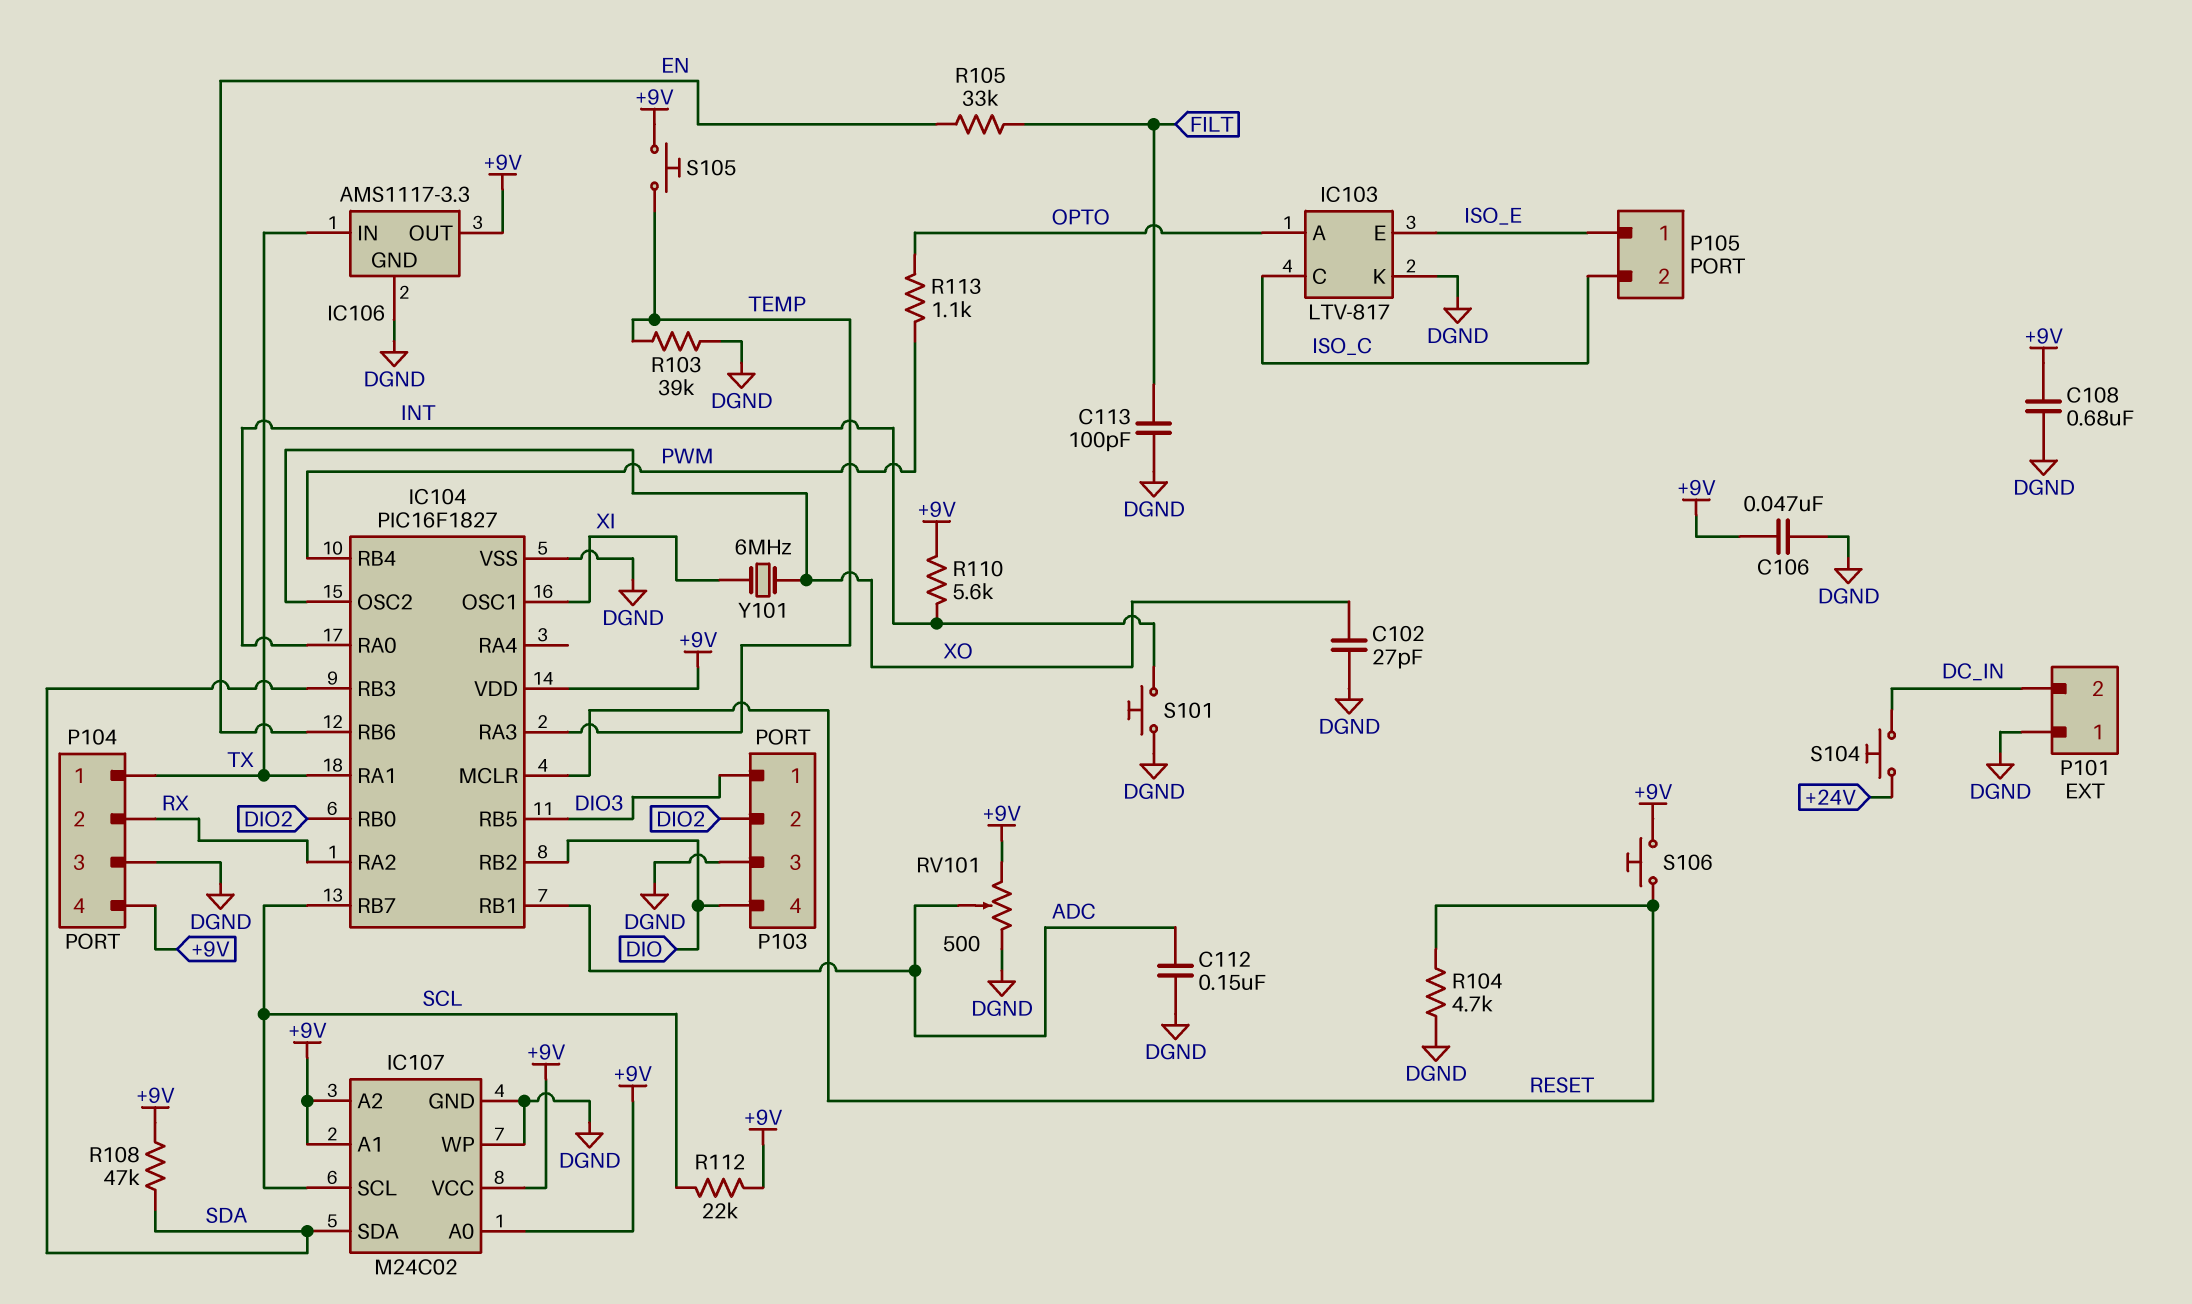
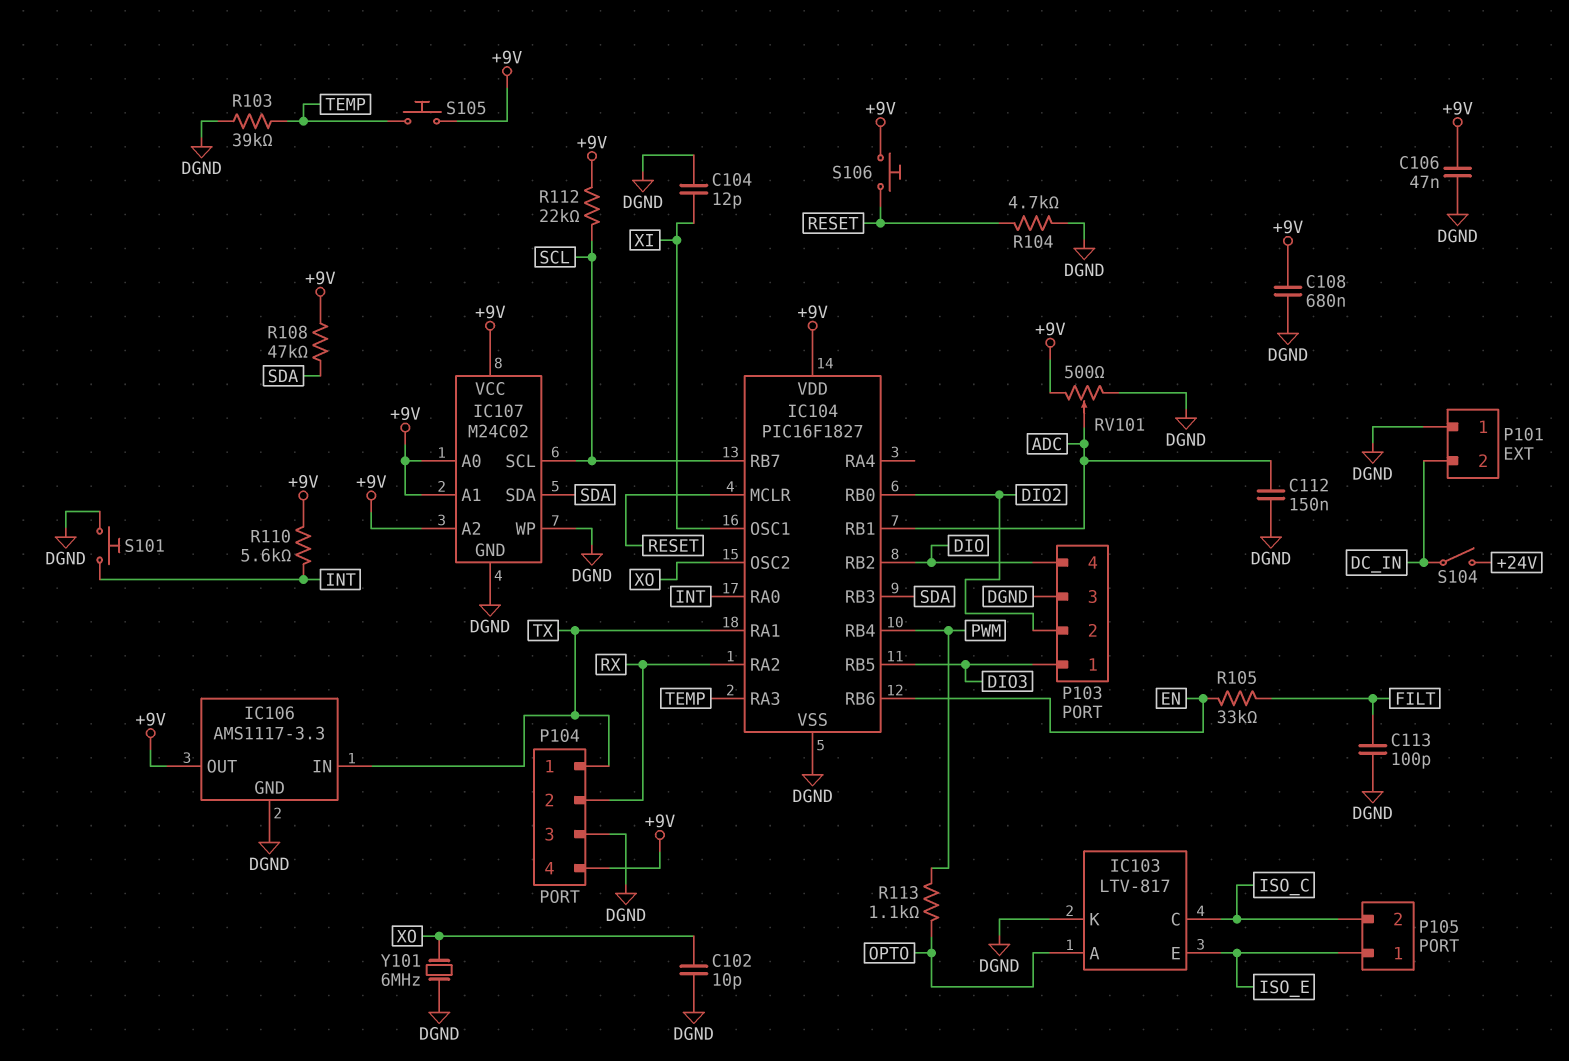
C102: 27pF (DGND, XO) -> 10pF (DGND, XO)
C104: none -> 12pF (DGND, XI)
S104: button (+24V, DC_IN) -> switch (+24V, DC_IN)
Y101: 6MHz (XI, XO) -> 6MHz (DGND, XO)

